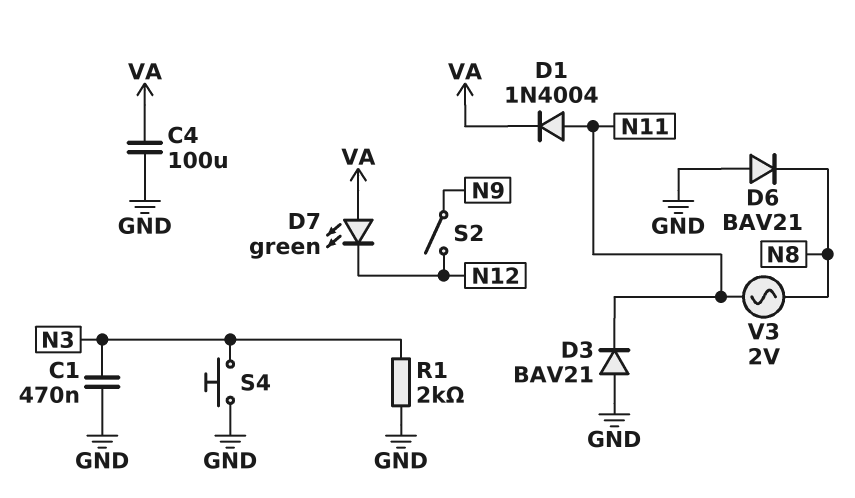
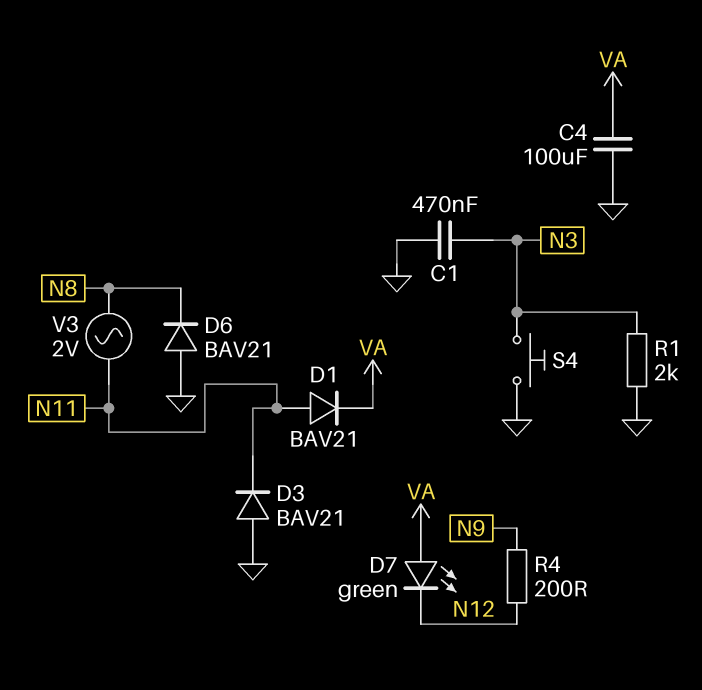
D1: diode 1N4004 (A N11, K VA) -> diode BAV21 (A N11, K VA)
R4: none -> 200 (N9, N12)
S2: switch (N9, N12) -> none

